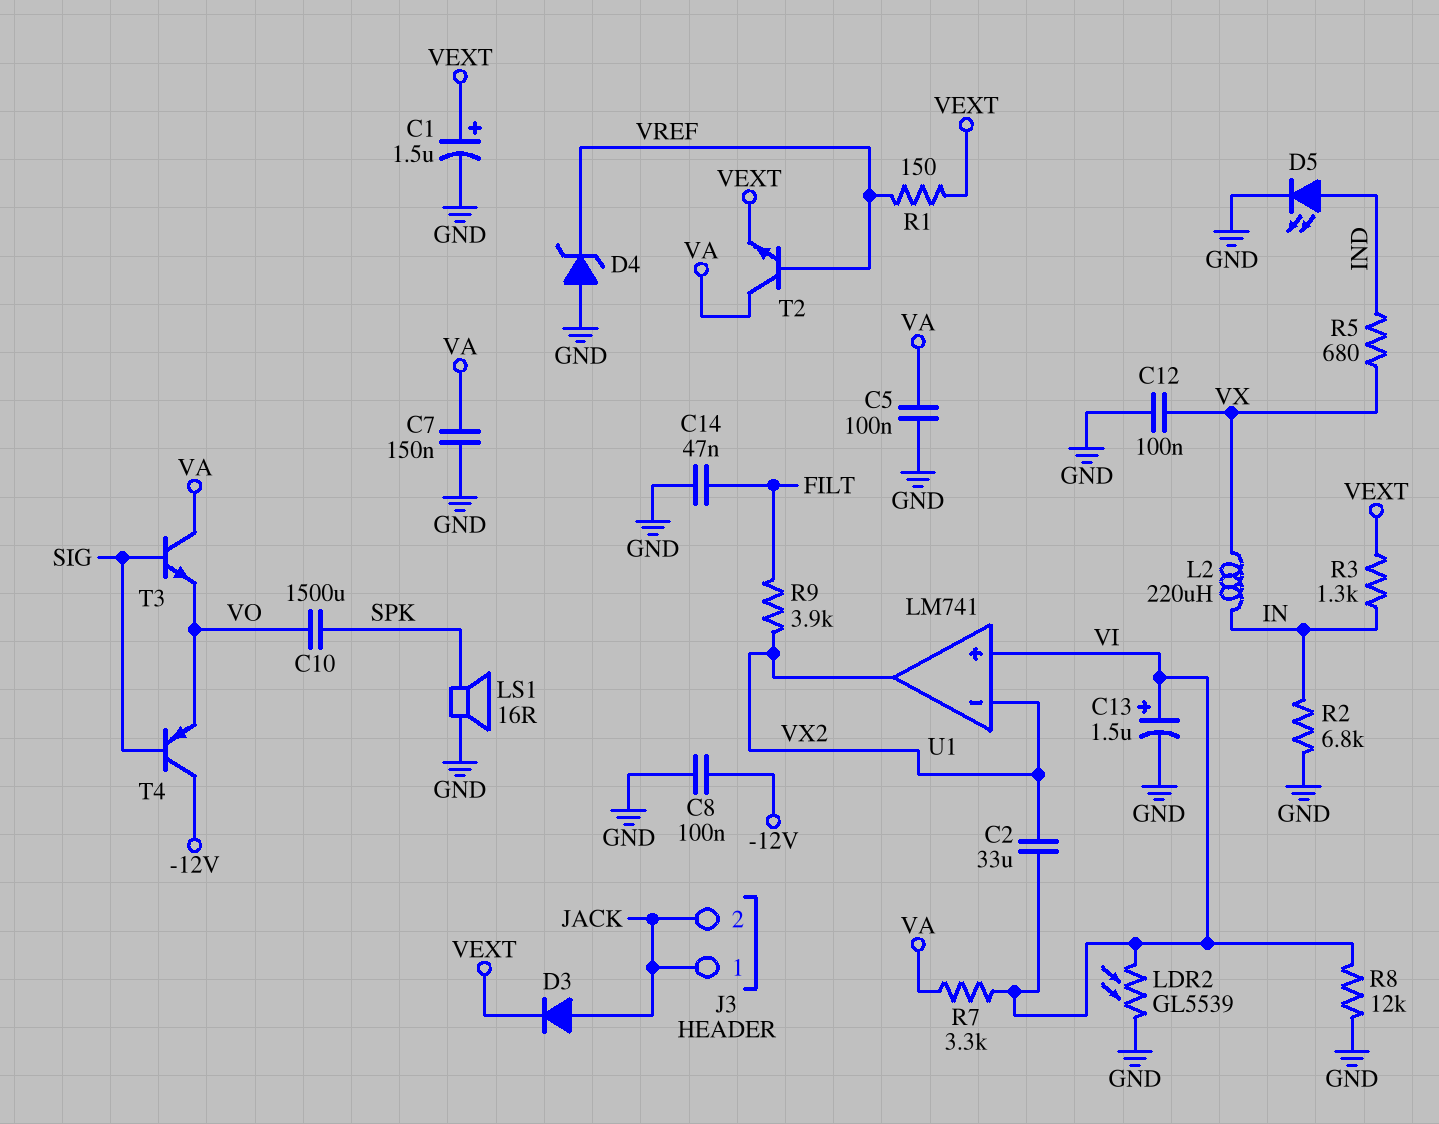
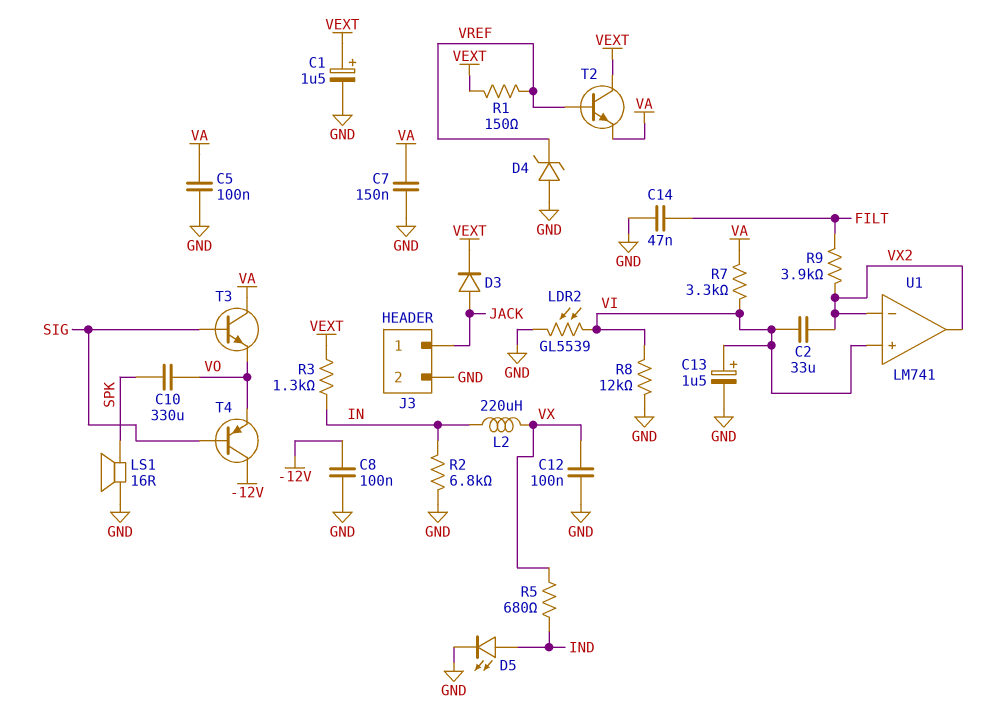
C10: 1500uF (SPK, VO) -> 330uF (SPK, VO)
J3 pin 2: JACK -> GND
T2: NPN (B VREF, C VA, E VEXT) -> NPN (B VREF, C VEXT, E VA)

